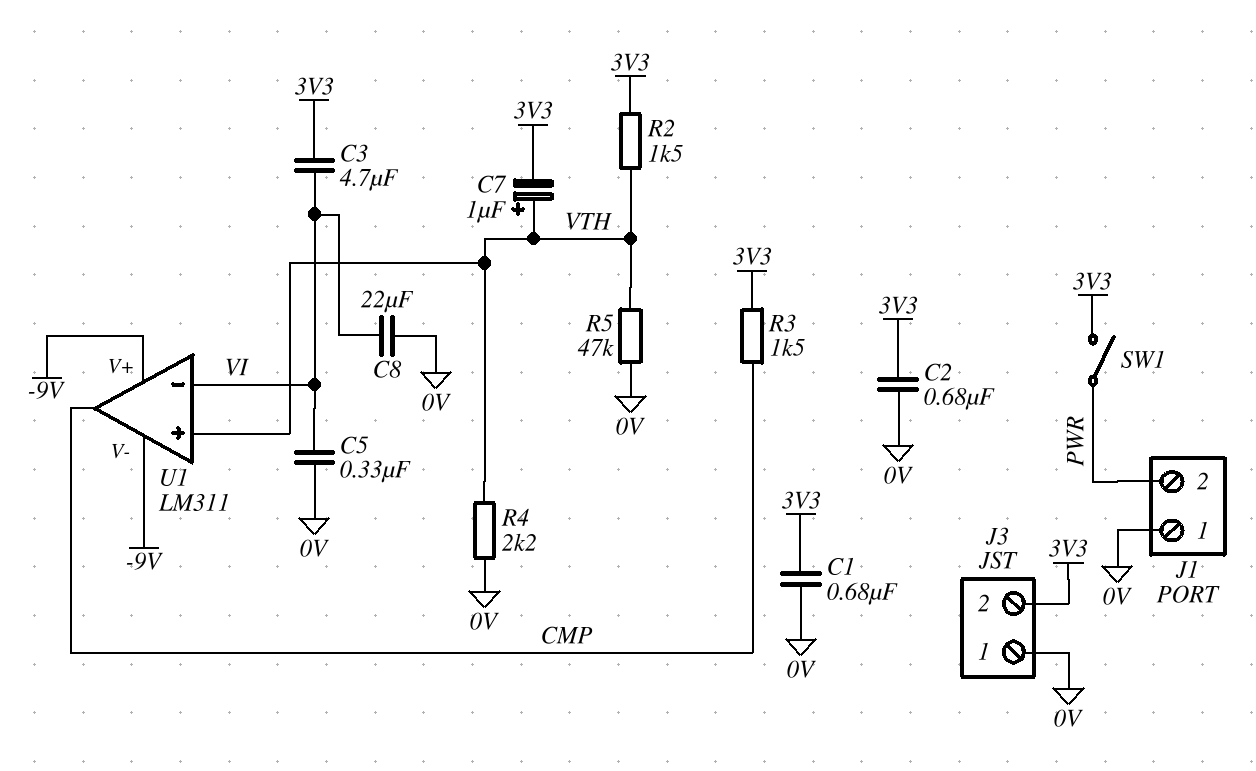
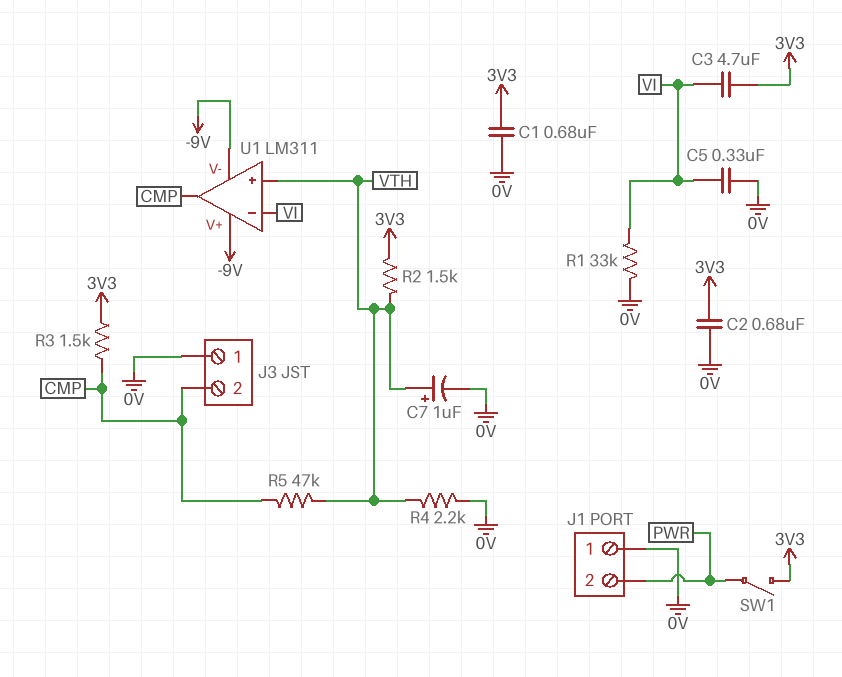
C7: 1uF (plus VTH, minus 3V3) -> 1uF (plus VTH, minus 0V)
C8: 22uF (0V, VI) -> none
J3 pin 2: 3V3 -> CMP
R1: none -> 33k (0V, VI)
R5: 47k (0V, VTH) -> 47k (CMP, VTH)

